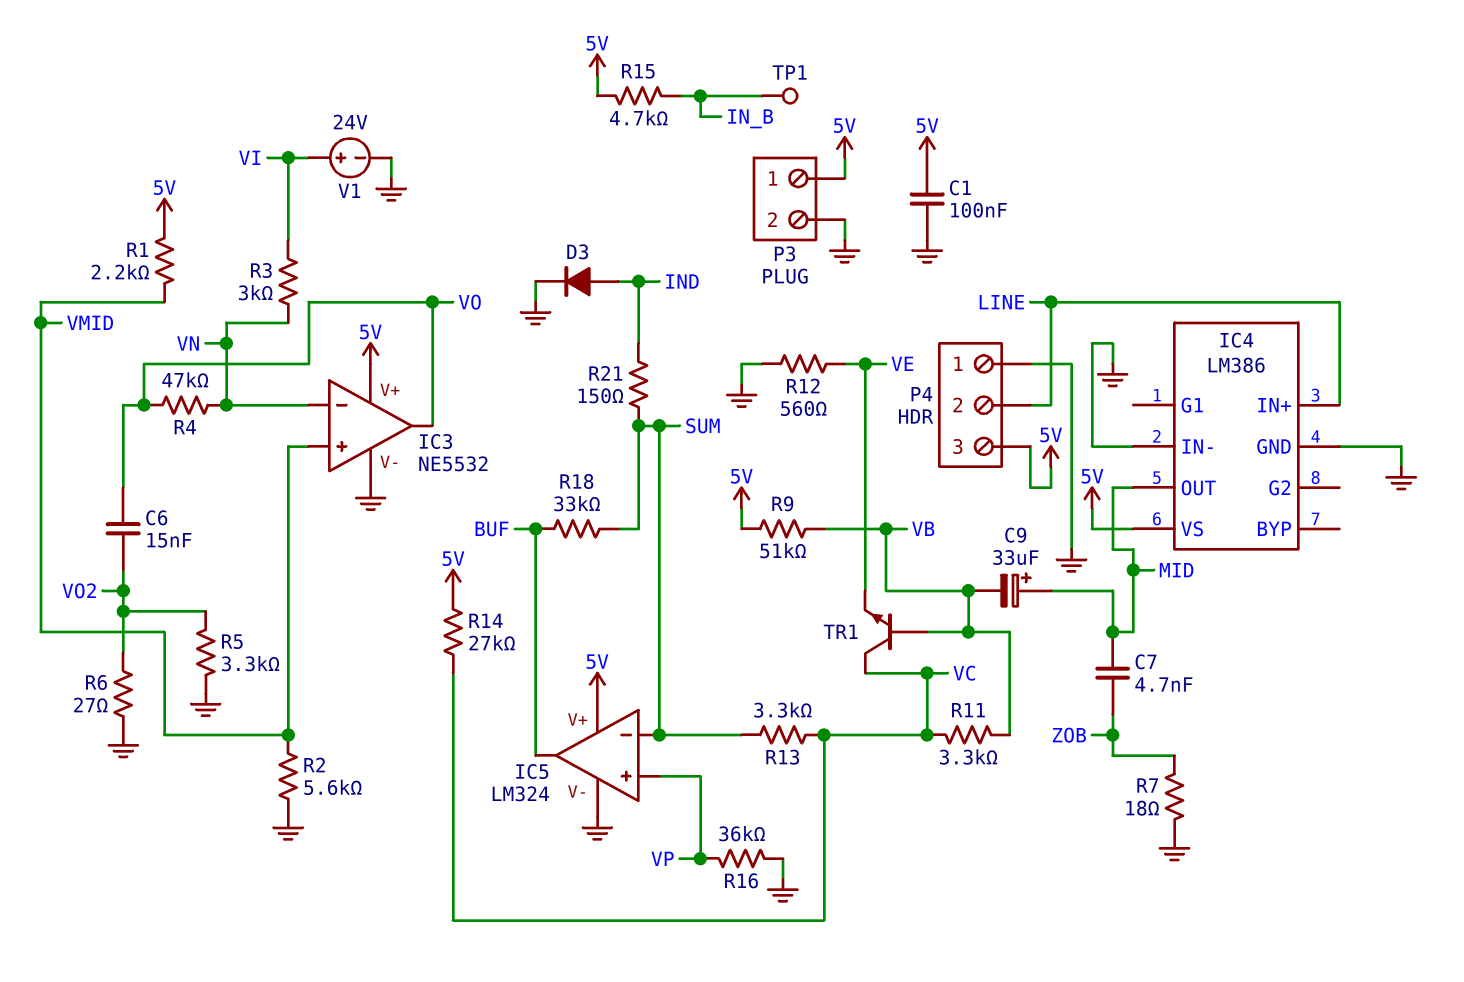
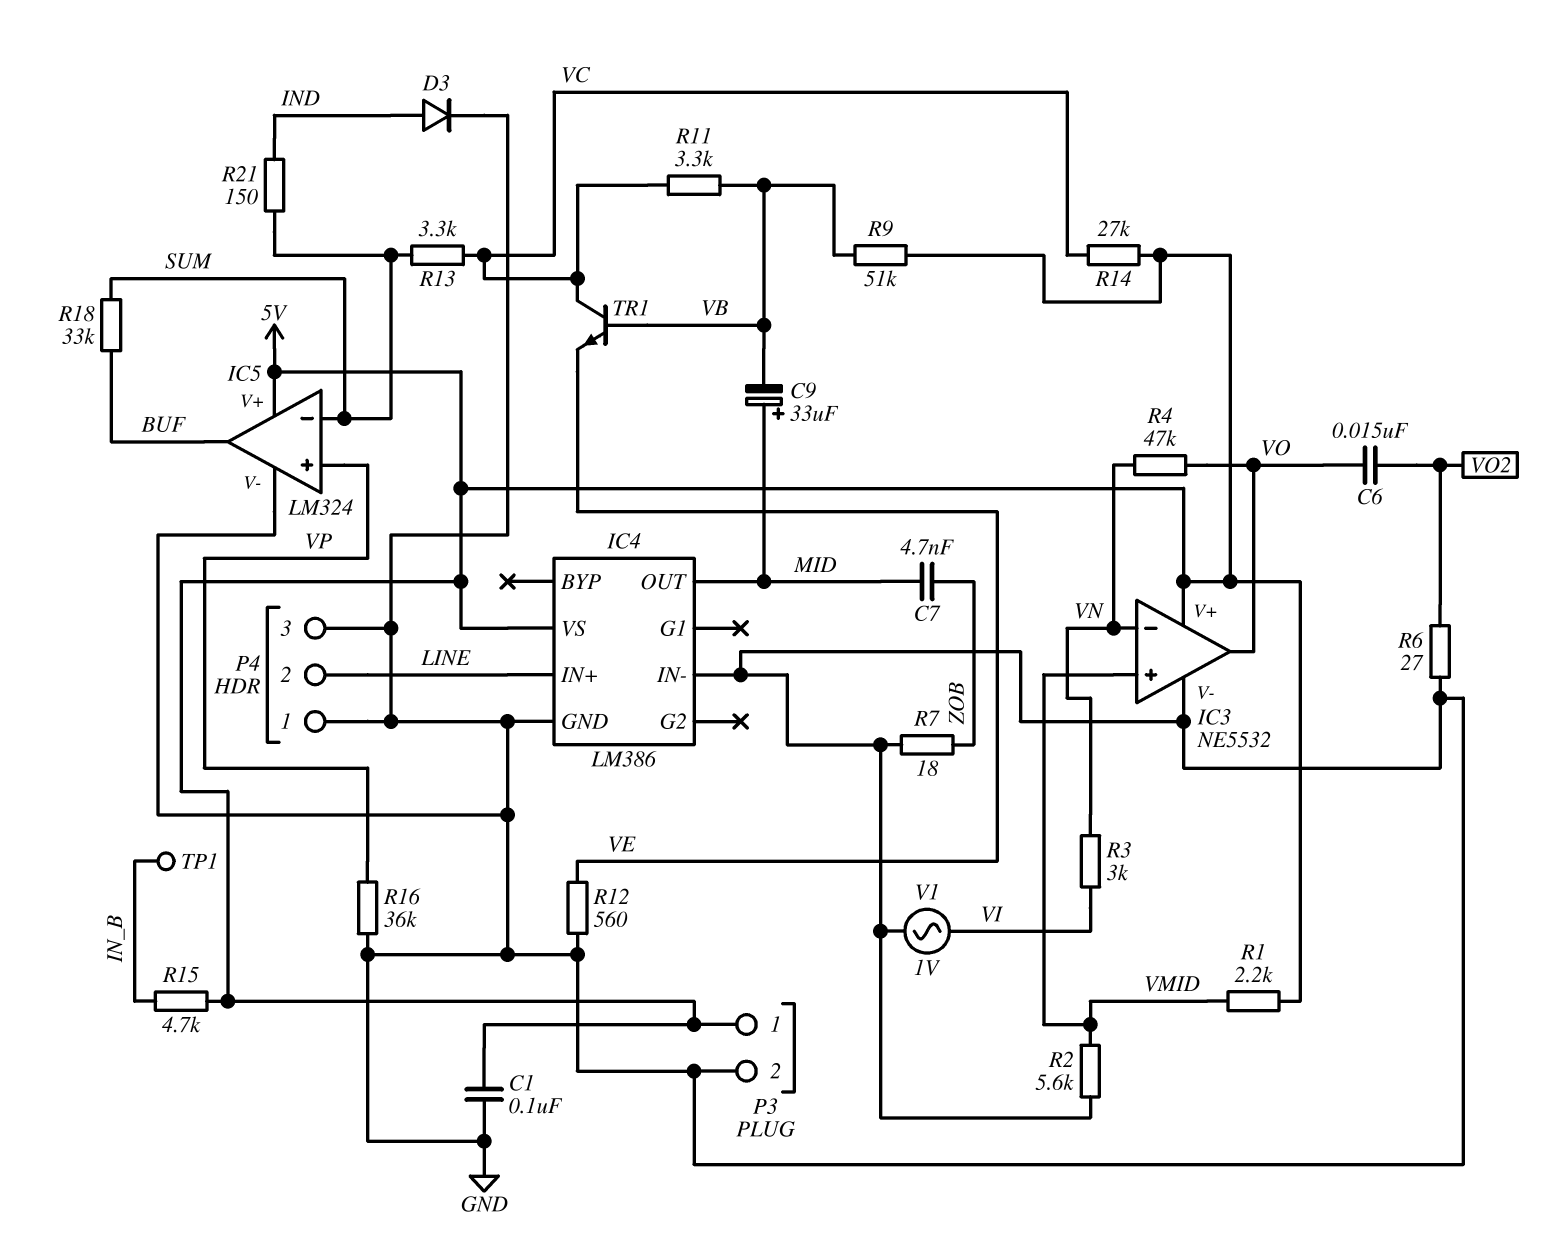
P4 pin 3: 5V -> GND
R5: 3.3k (GND, VO2) -> none
V1: 24V (plus VI, minus GND) -> AC 1V (GND, VI)

